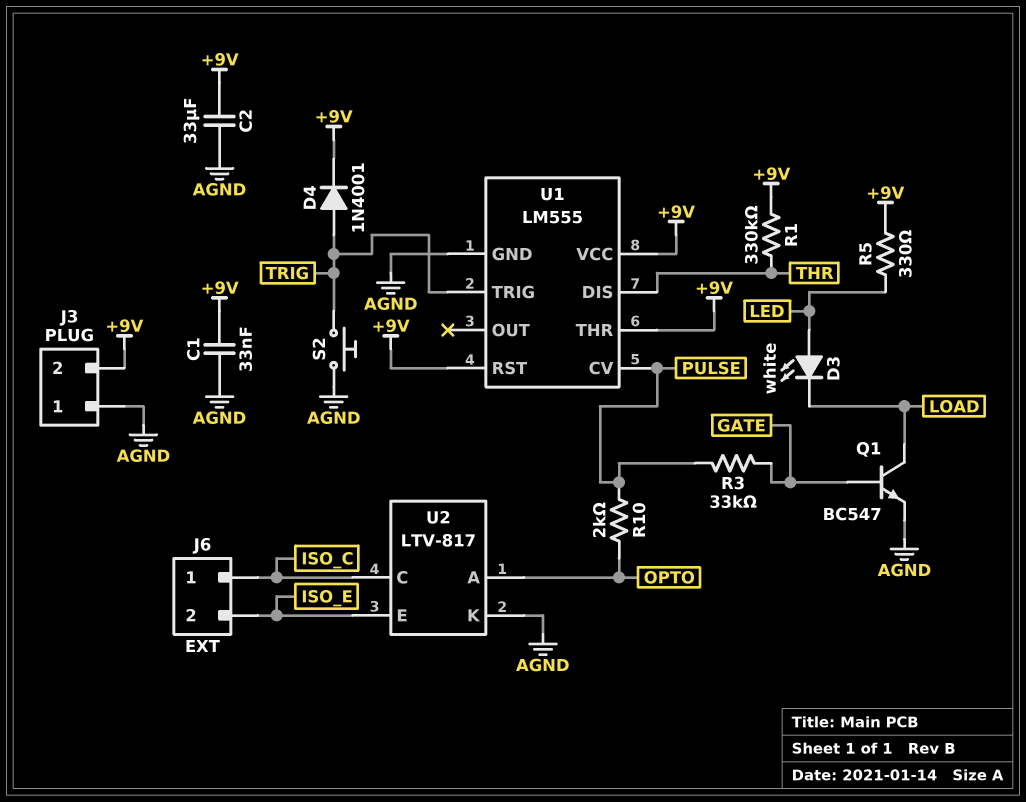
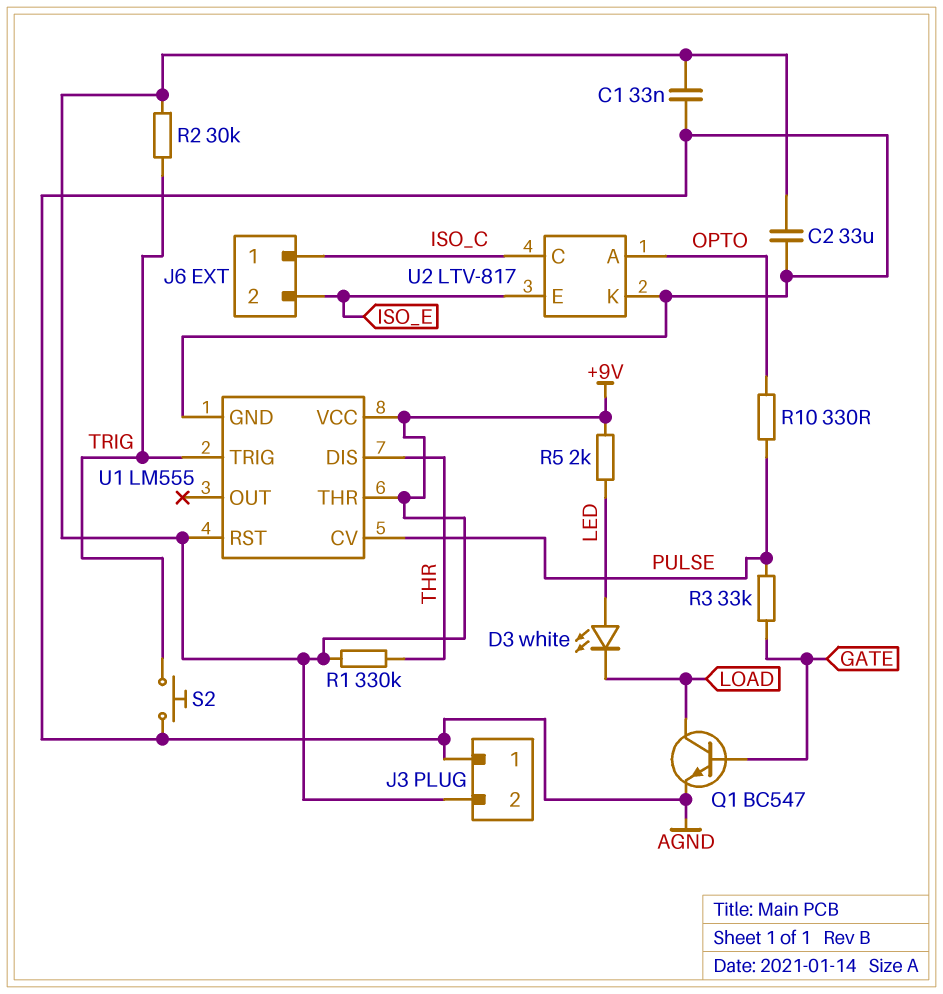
D4: diode 1N4001 (A TRIG, K +9V) -> none
R2: none -> 30k (+9V, TRIG)
R5: 330 (+9V, LED) -> 2k (+9V, LED)
R10: 2k (OPTO, PULSE) -> 330 (OPTO, PULSE)

